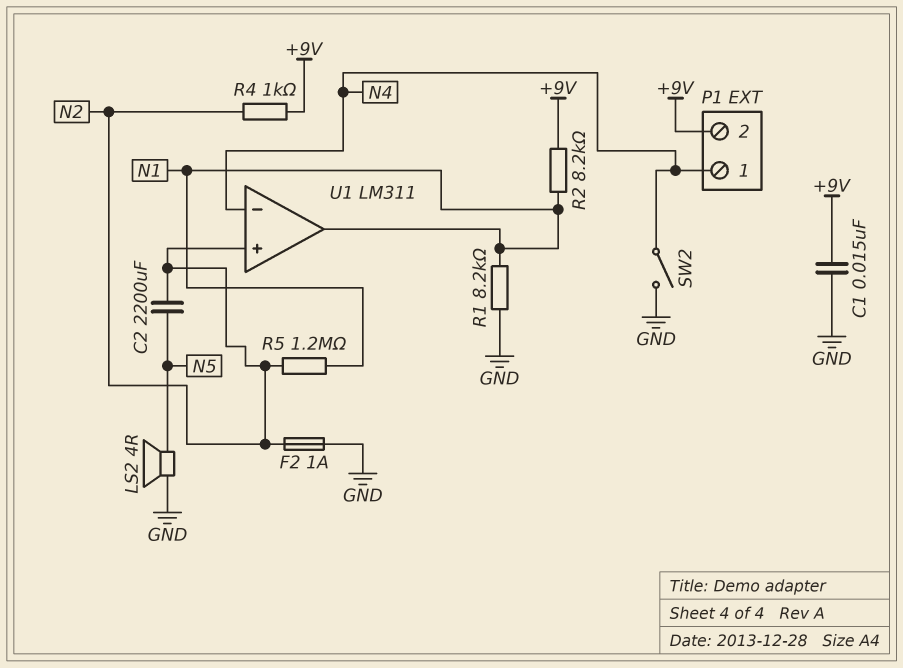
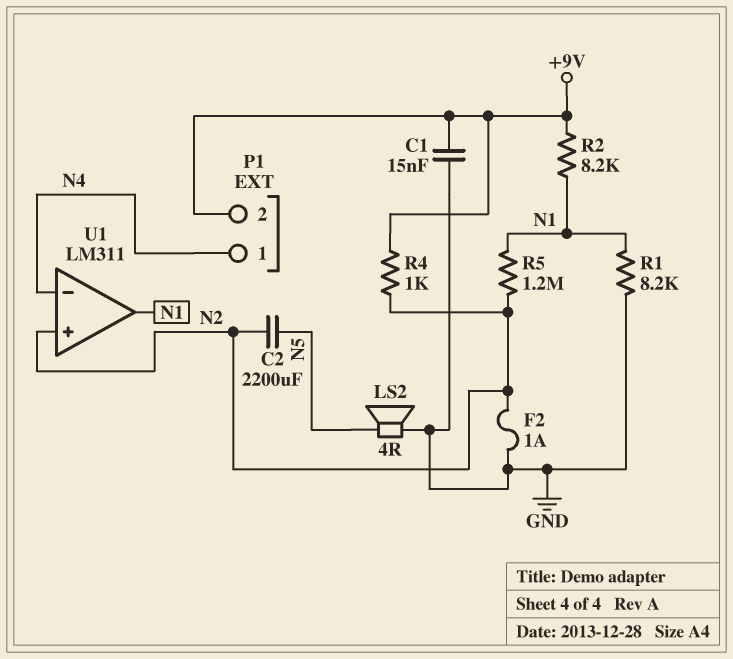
SW2: switch (GND, N4) -> none

